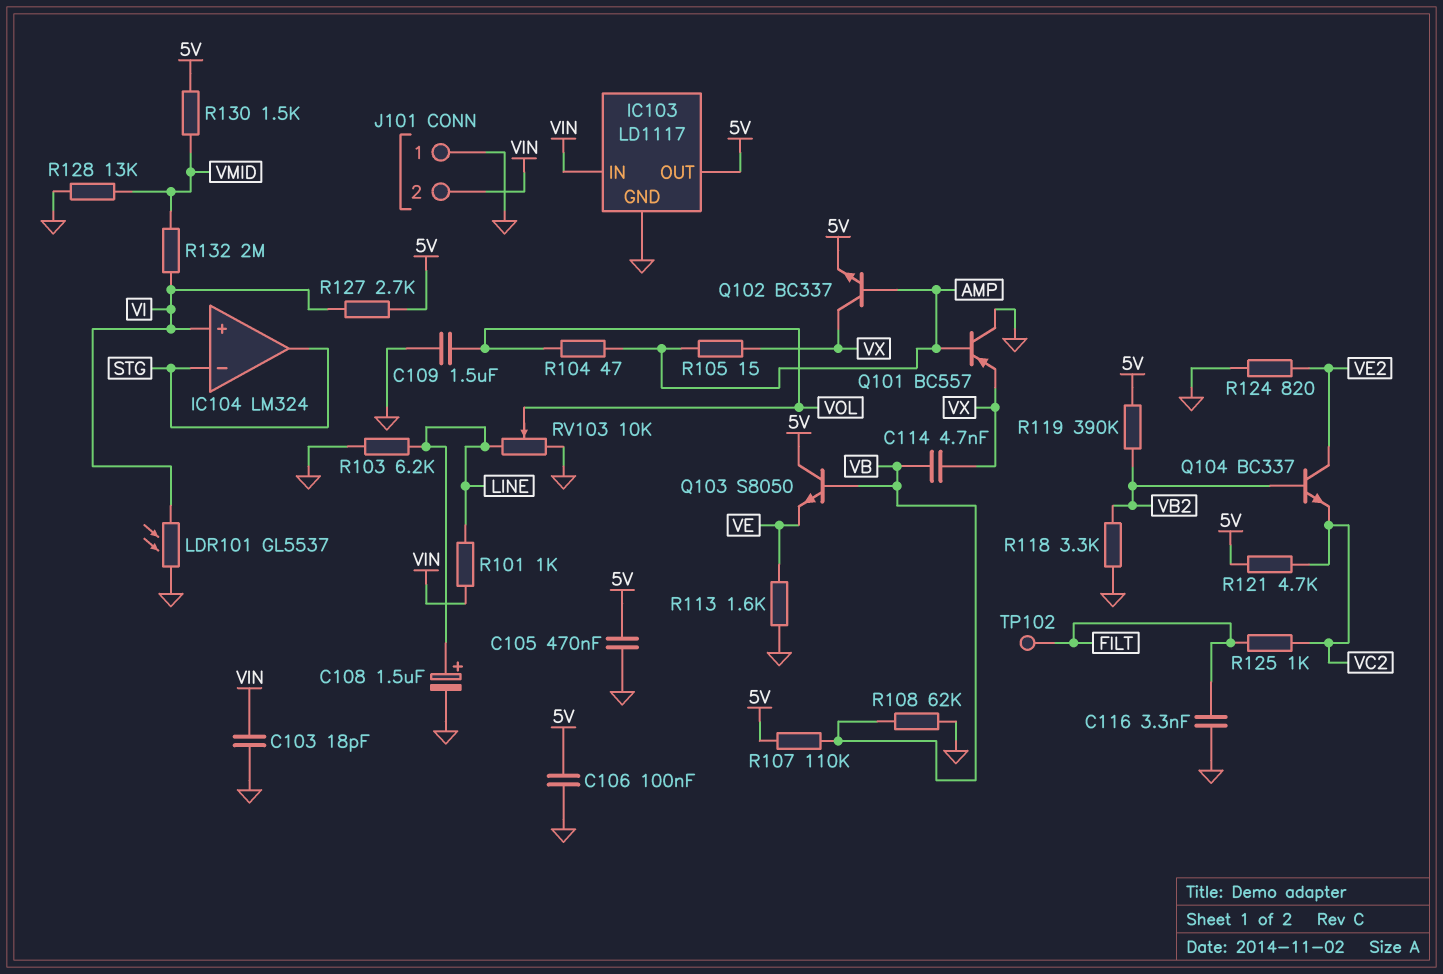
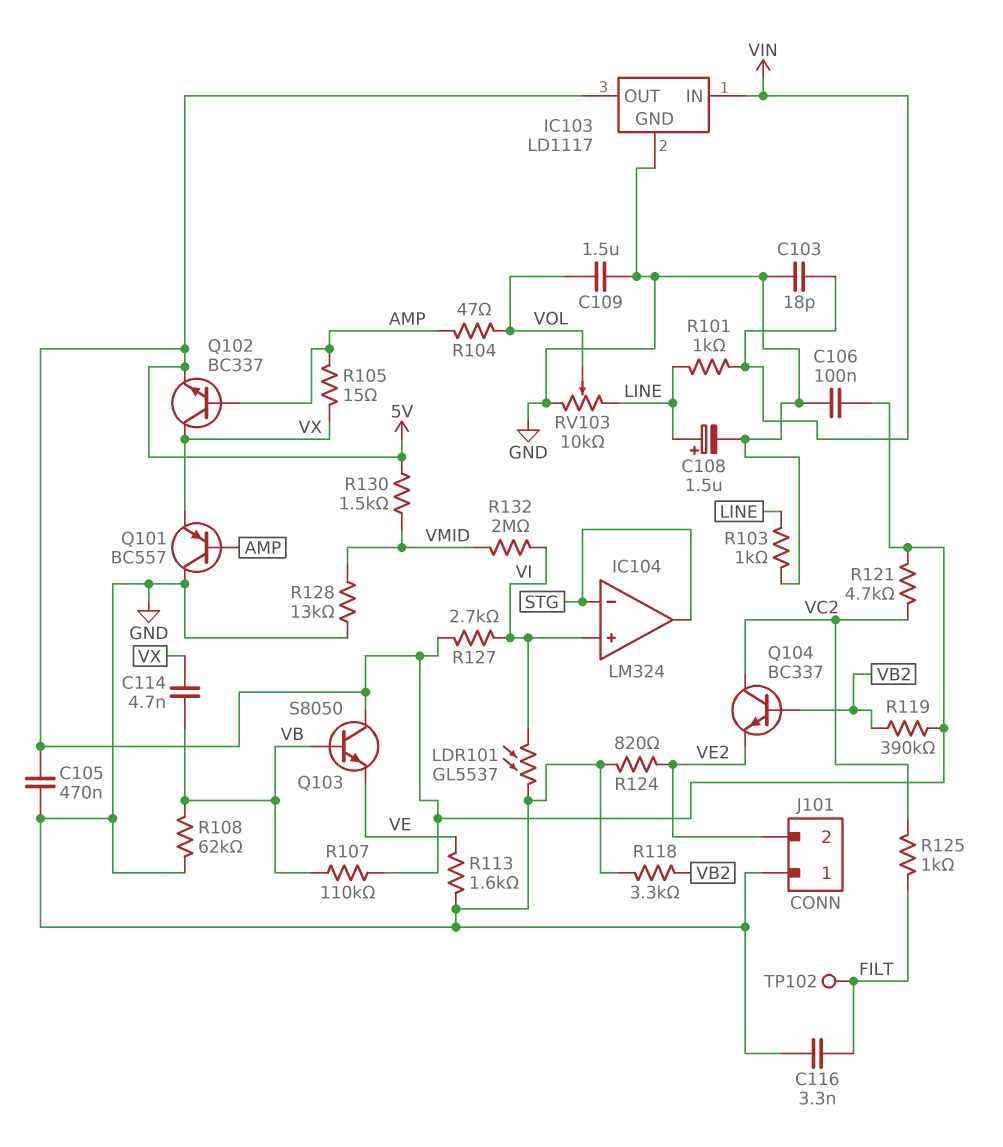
J101 pin 2: VIN -> VE2
Q104: NPN BC337 (B VB2, C VE2, E VC2) -> NPN BC337 (B VB2, C VC2, E VE2)
R103: 6.2k (GND, LINE) -> 1k (GND, LINE)

